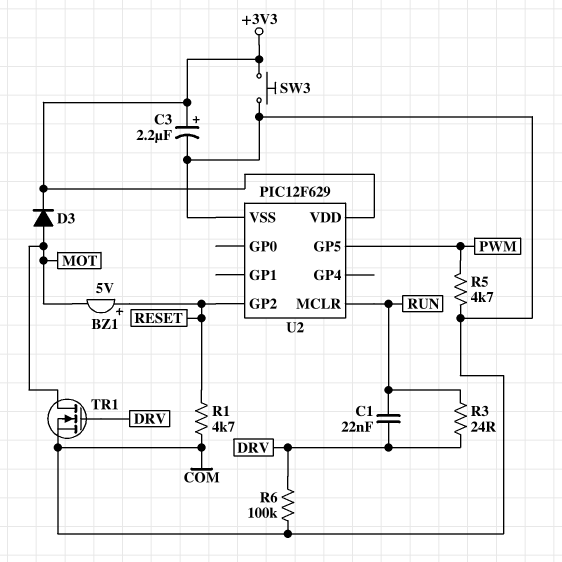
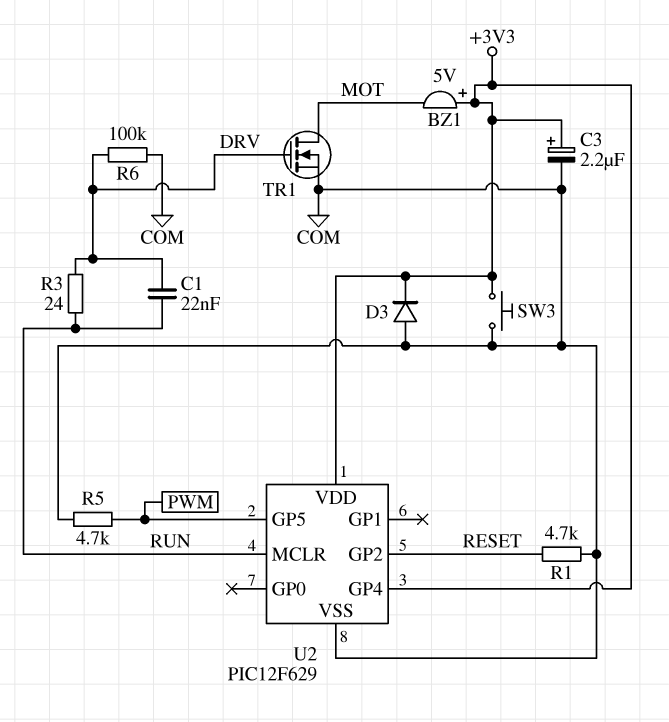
BZ1: buzzer 5V (plus RESET, minus MOT) -> buzzer 5V (plus +3V3, minus MOT)
D3: diode (A MOT, K +3V3) -> diode (A COM, K +3V3)
U2 pin GP4: none -> +3V3

